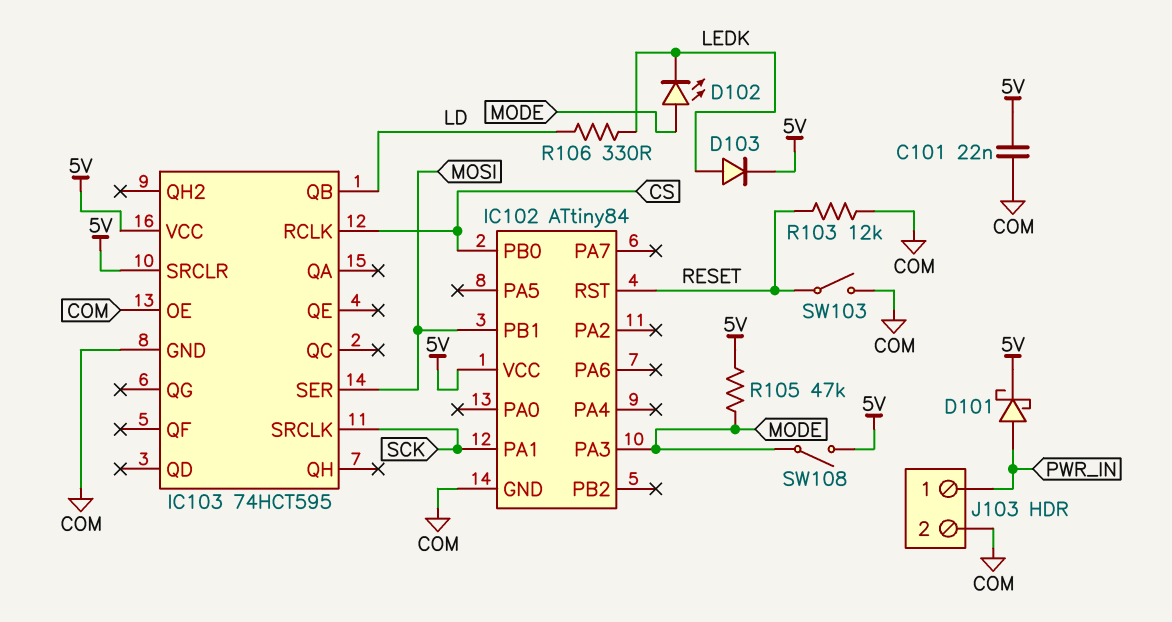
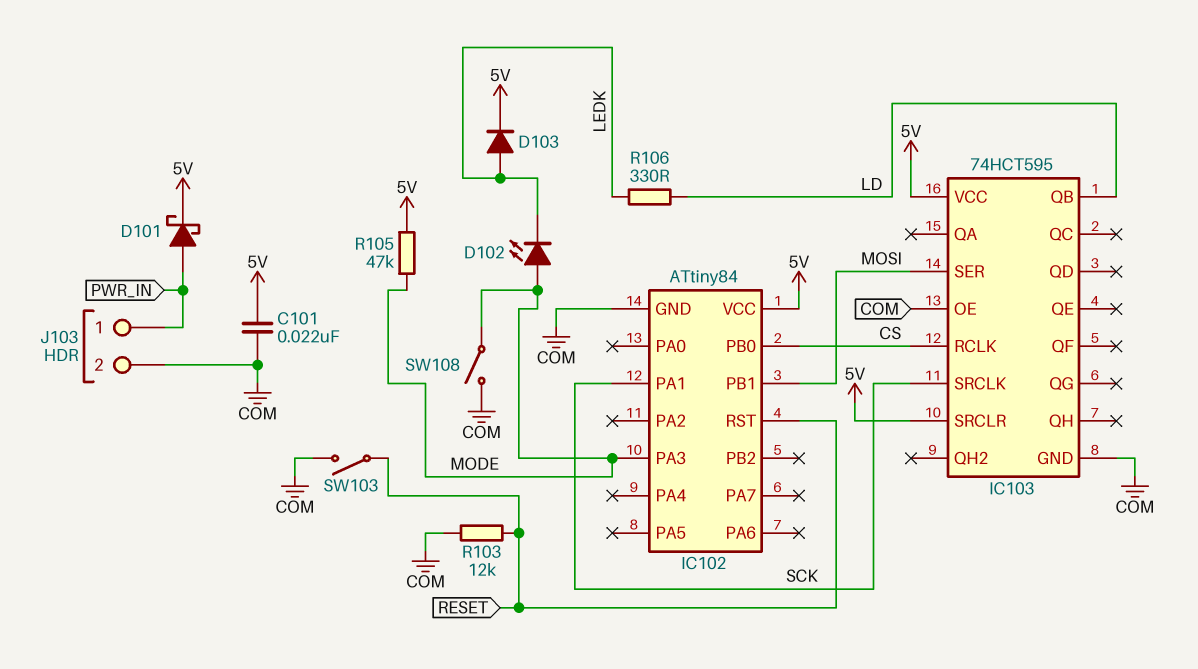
SW108: switch (5V, MODE) -> switch (COM, MODE)

